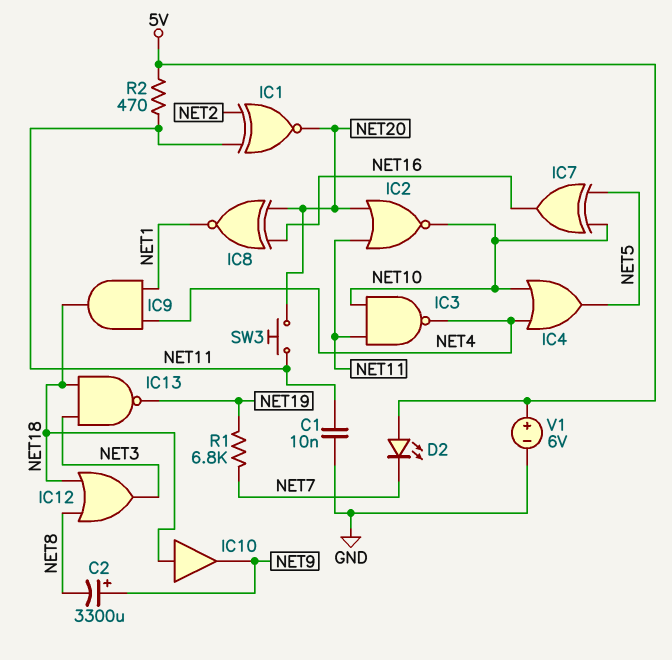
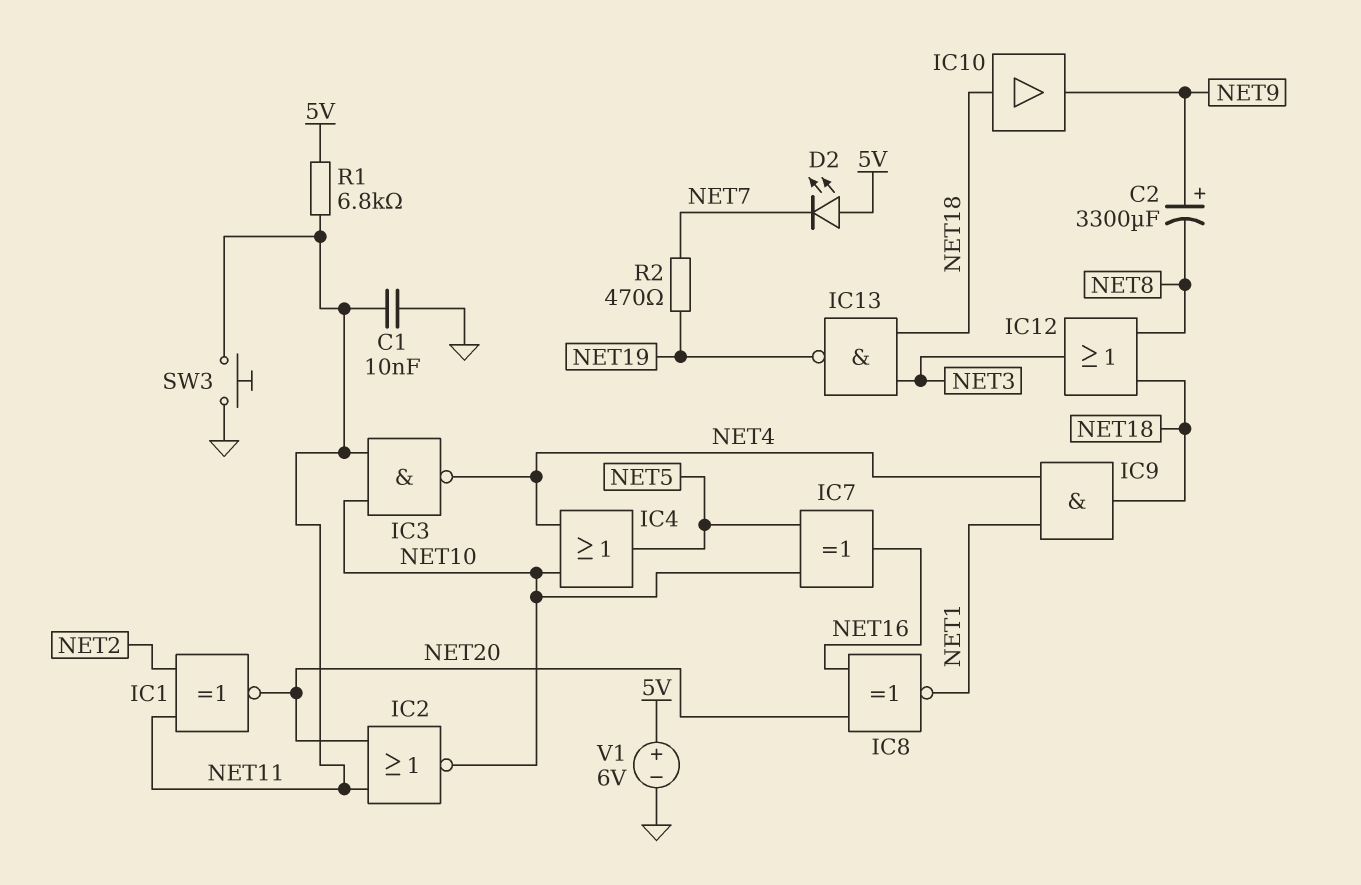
R1: 6.8k (NET7, NET19) -> 6.8k (5V, NET11)
R2: 470 (5V, NET11) -> 470 (NET7, NET19)
SW3: button (NET11, NET20) -> button (GND, NET11)

